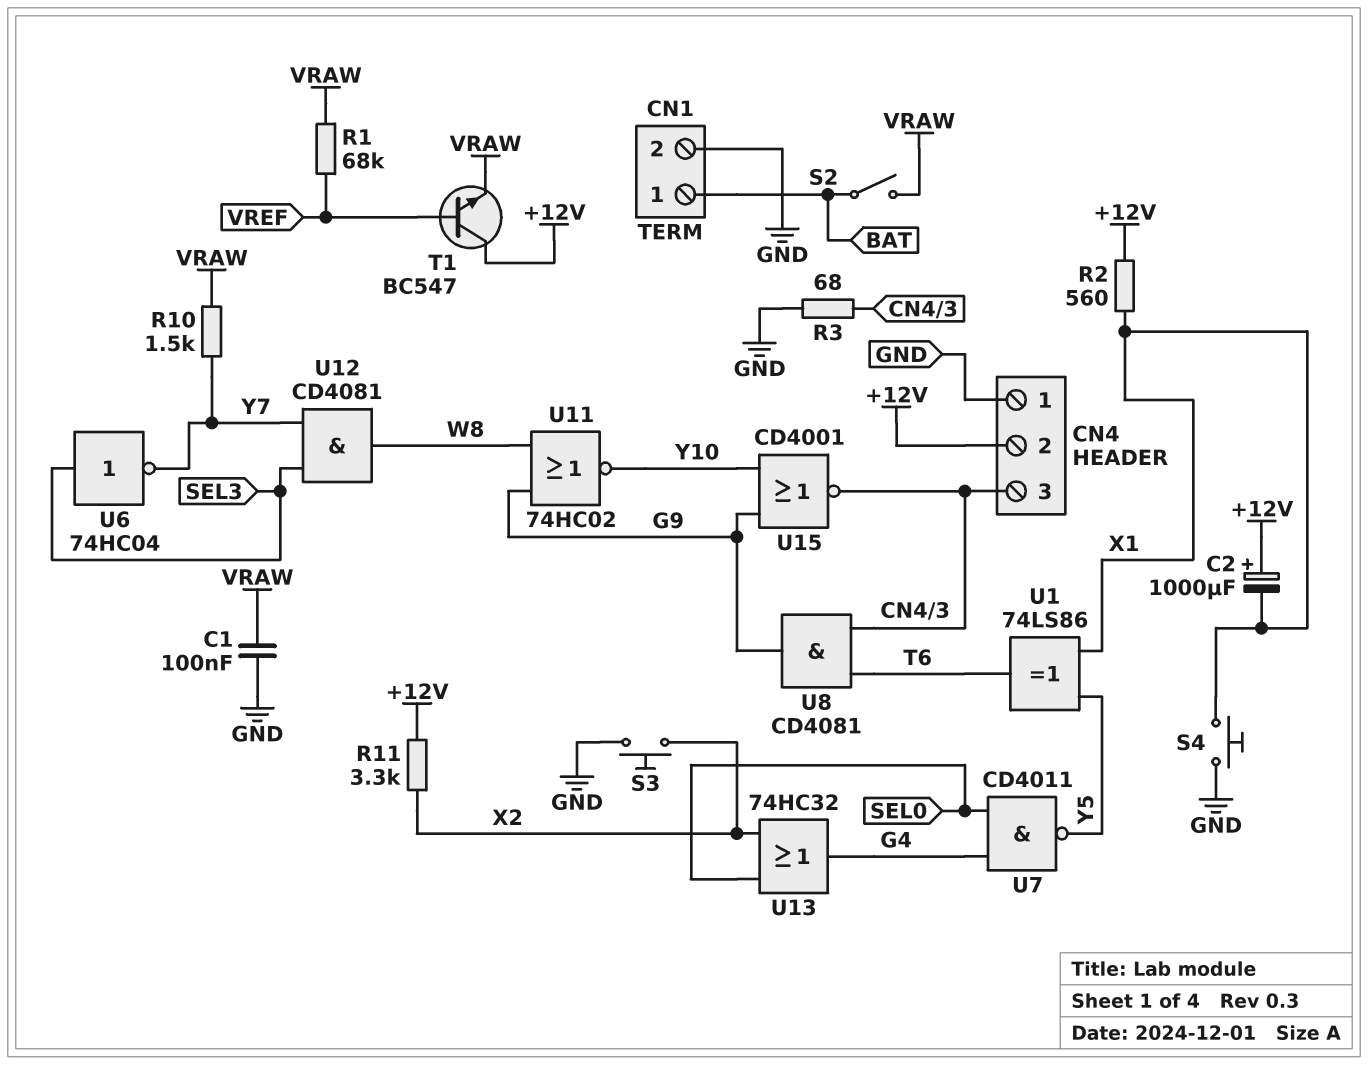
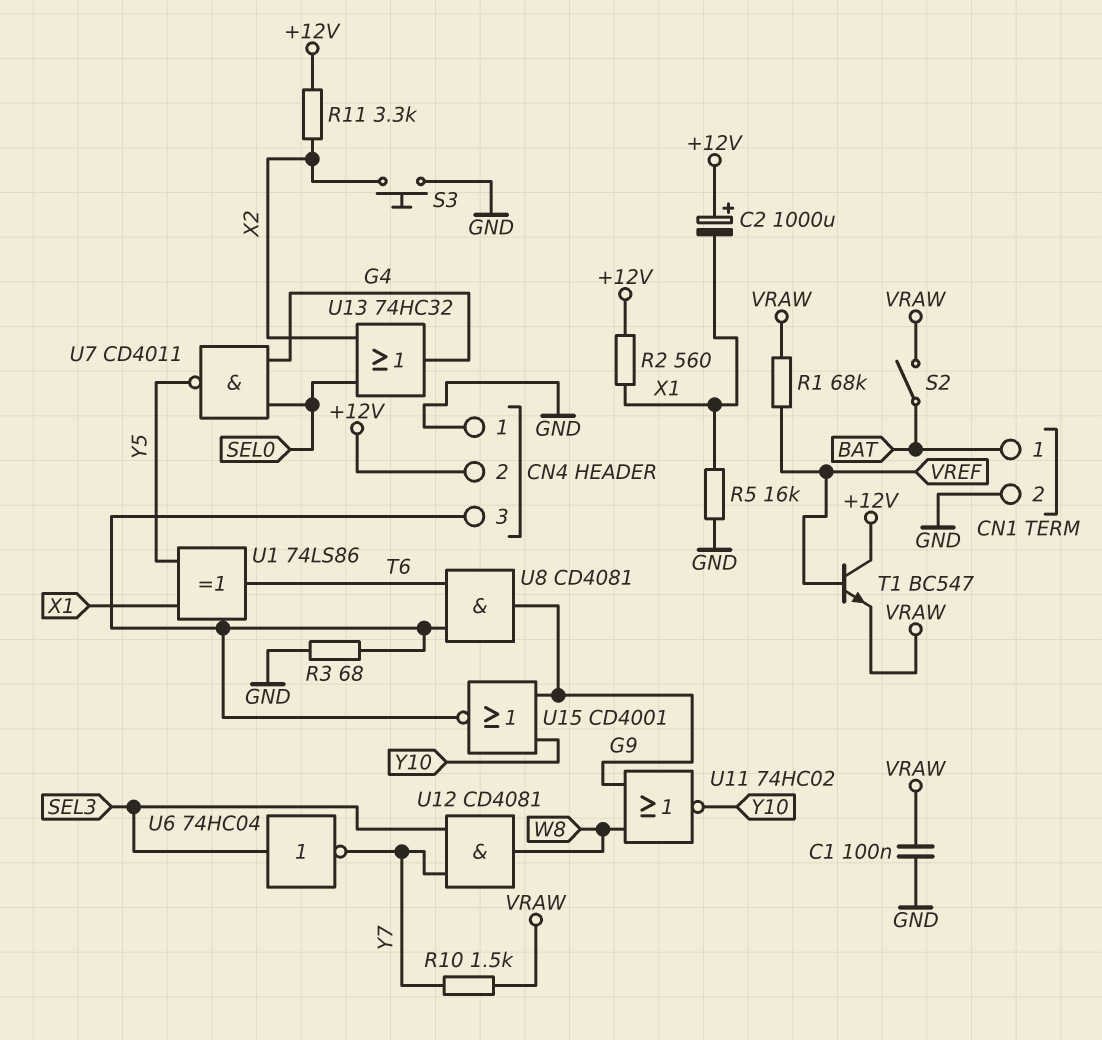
R5: none -> 16k (GND, X1)
S4: button (GND, X1) -> none

